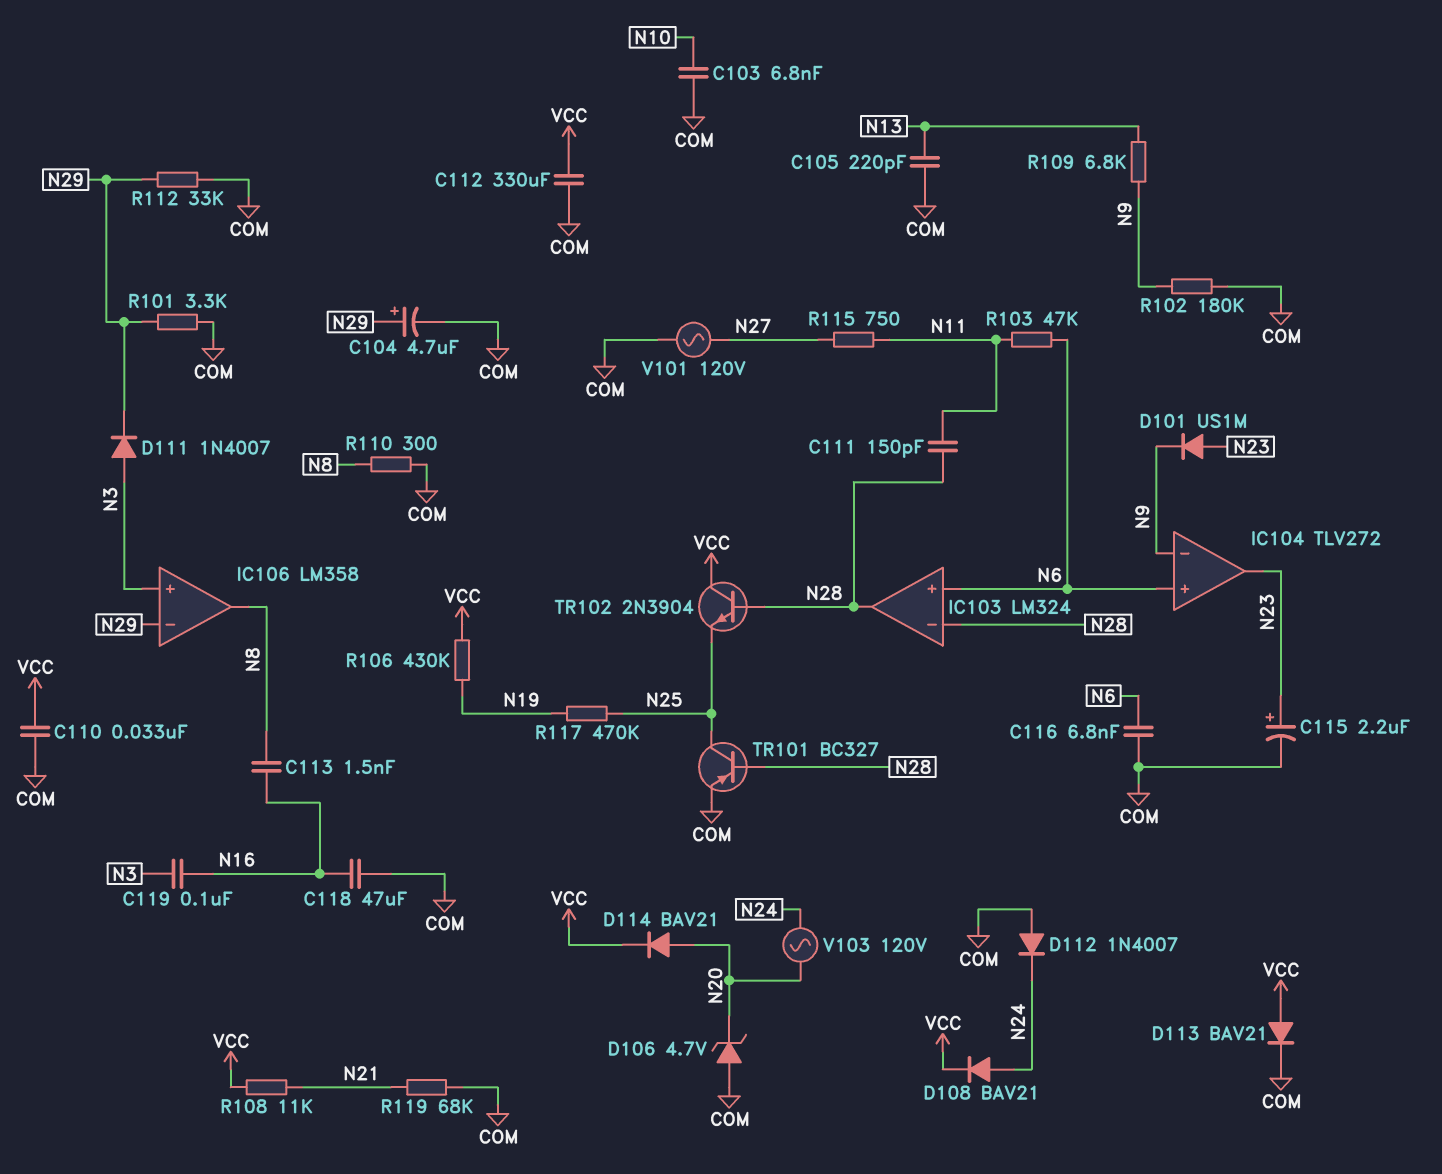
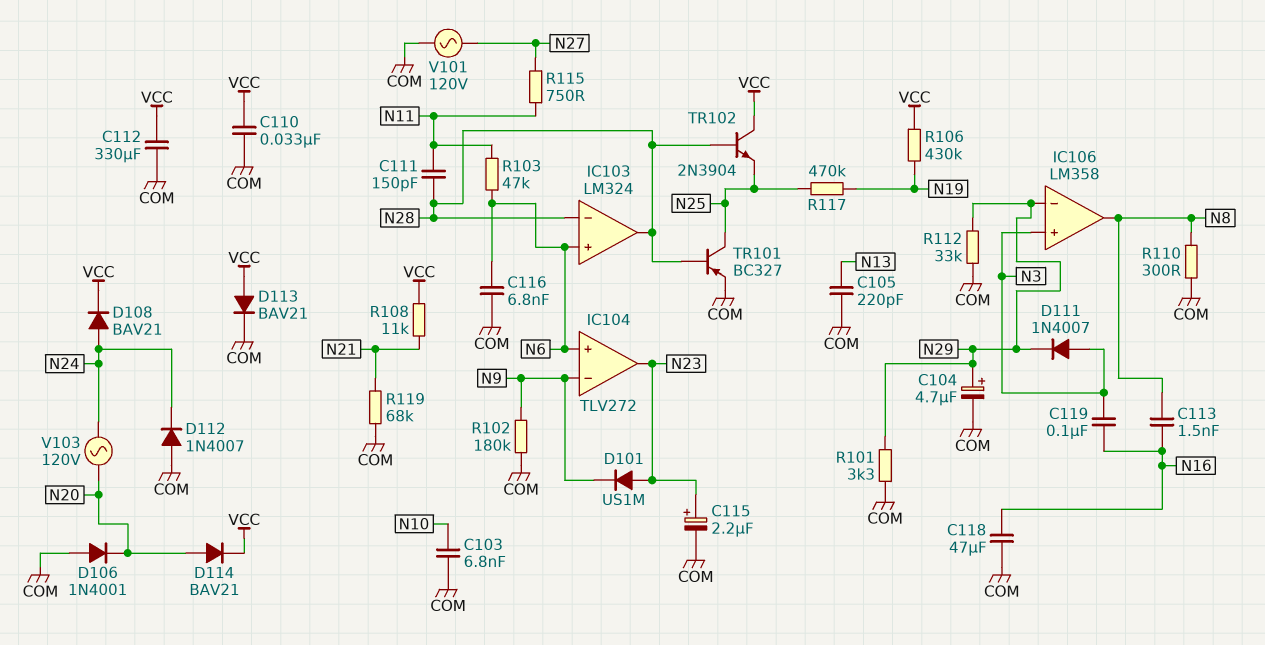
D106: zener 4.7V (A COM, K N20) -> diode 1N4001 (A COM, K N20)
R109: 6.8k (N9, N13) -> none

